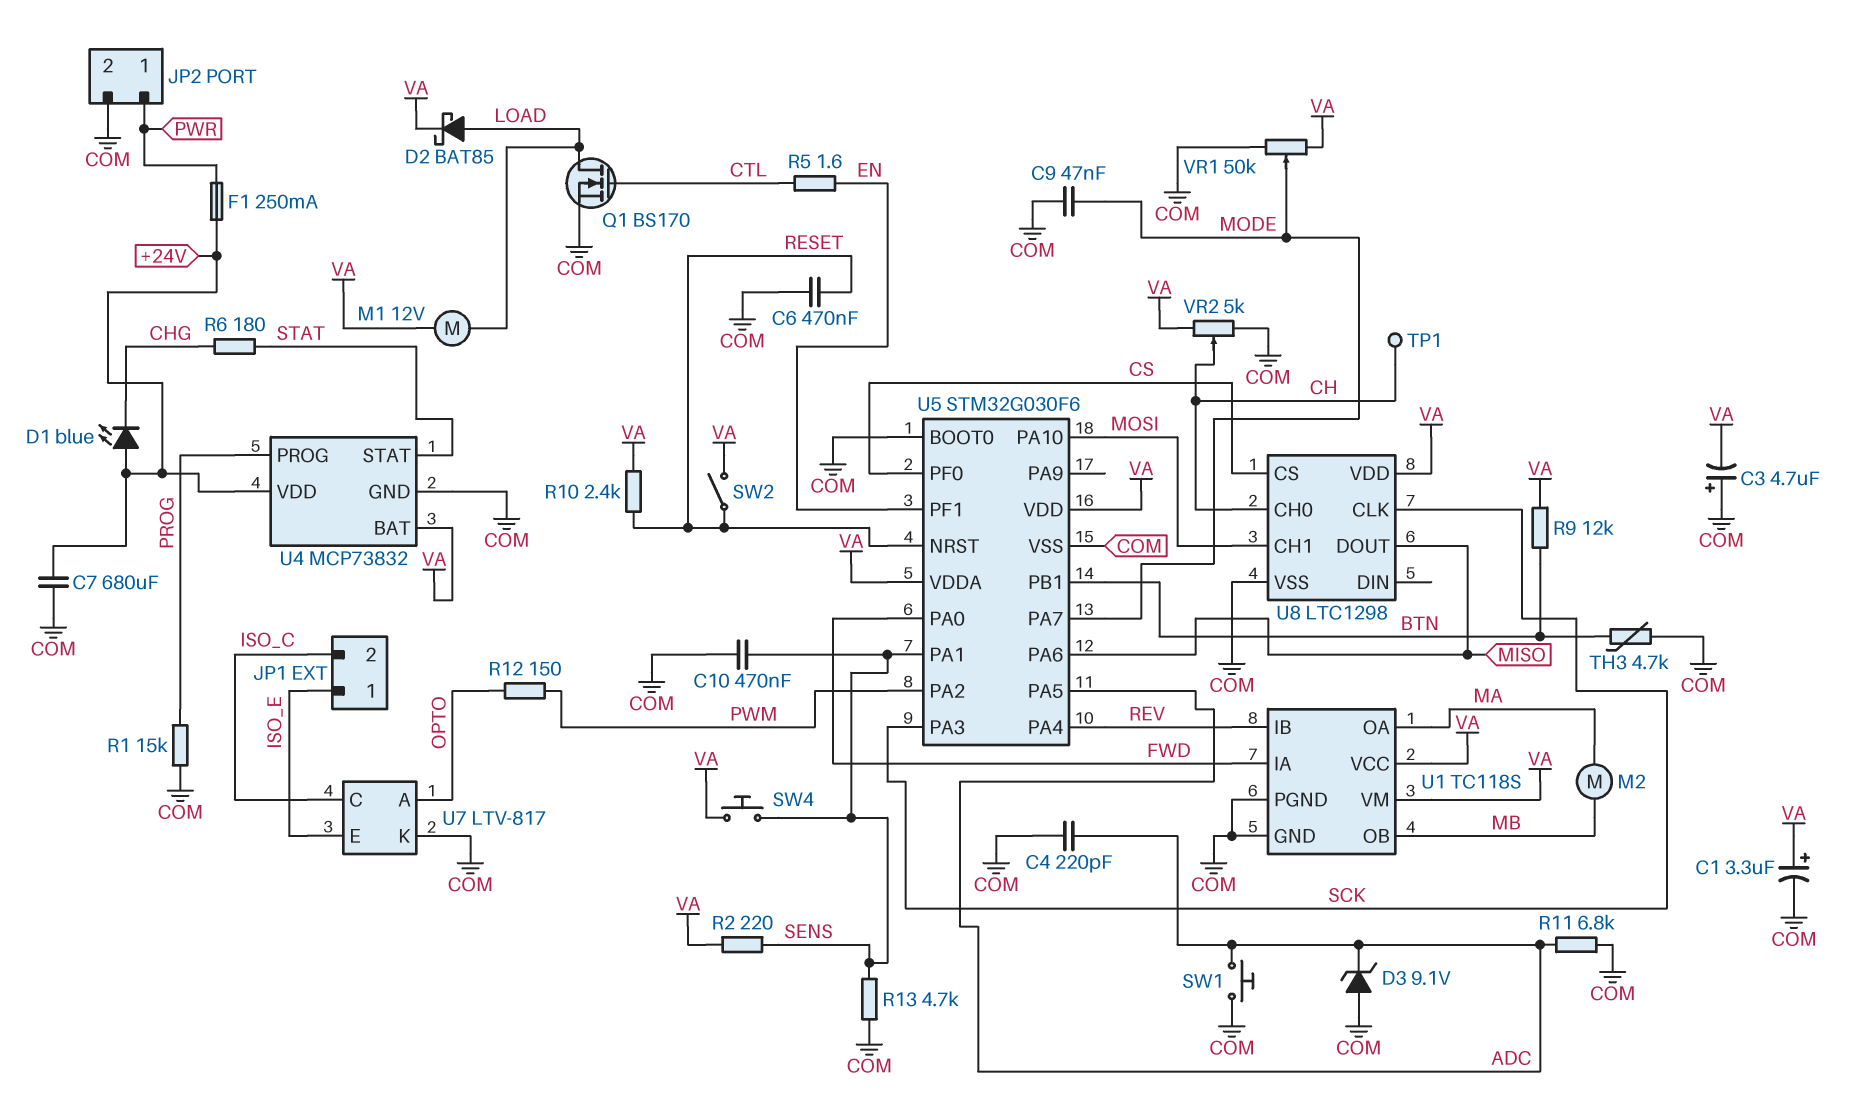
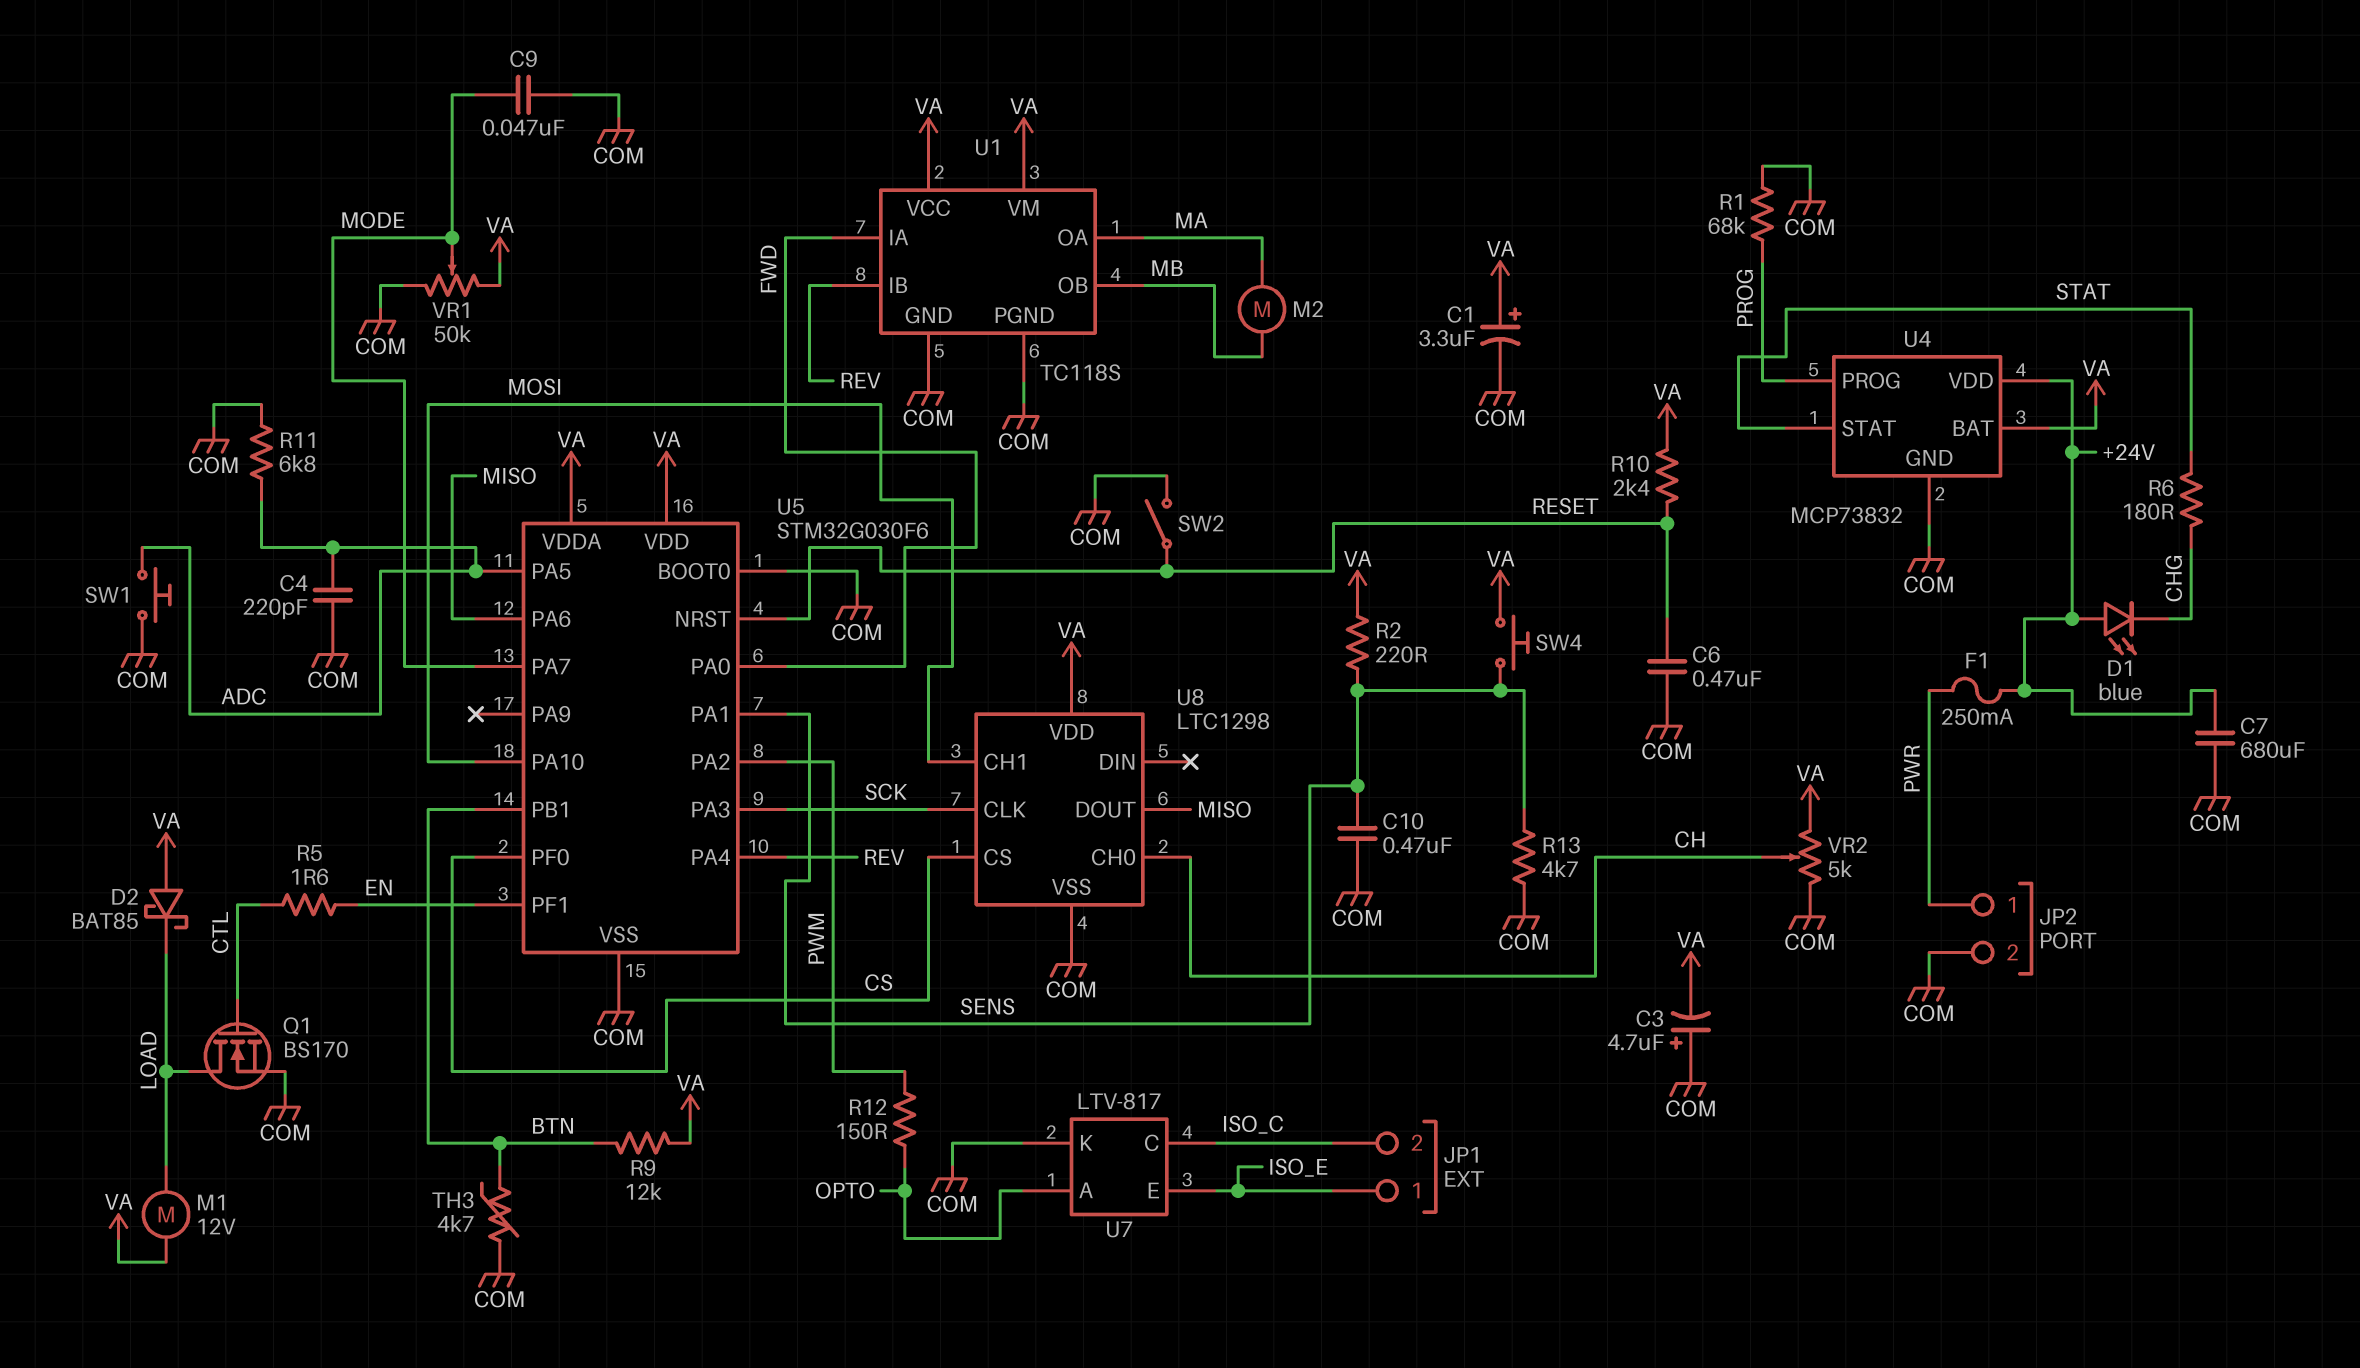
D2: schottky BAT85 (A LOAD, K VA) -> schottky BAT85 (A VA, K LOAD)
D3: zener 9.1V (A COM, K ADC) -> none
R1: 15k (COM, PROG) -> 68k (COM, PROG)
SW2: switch (RESET, VA) -> switch (COM, RESET)
TP1: test point (CH) -> none

